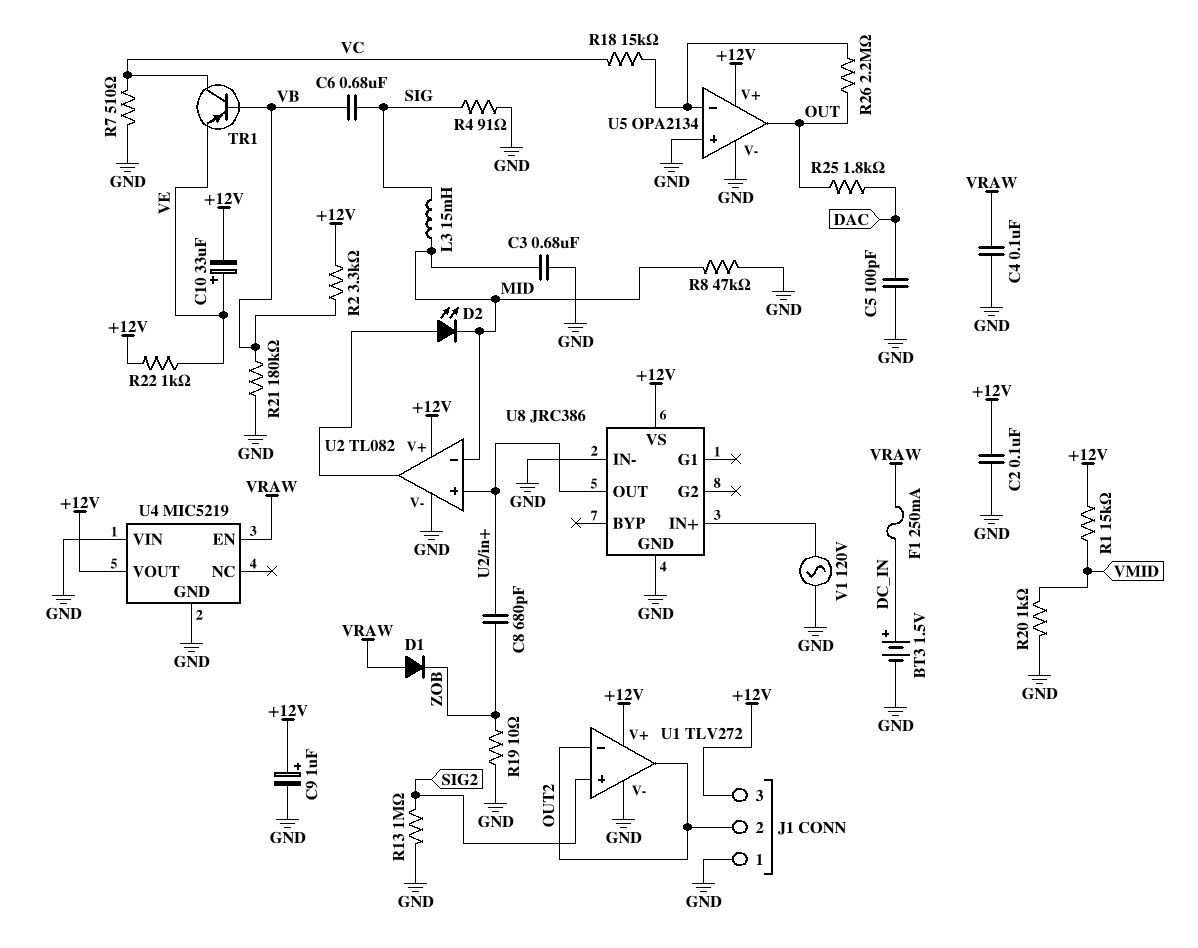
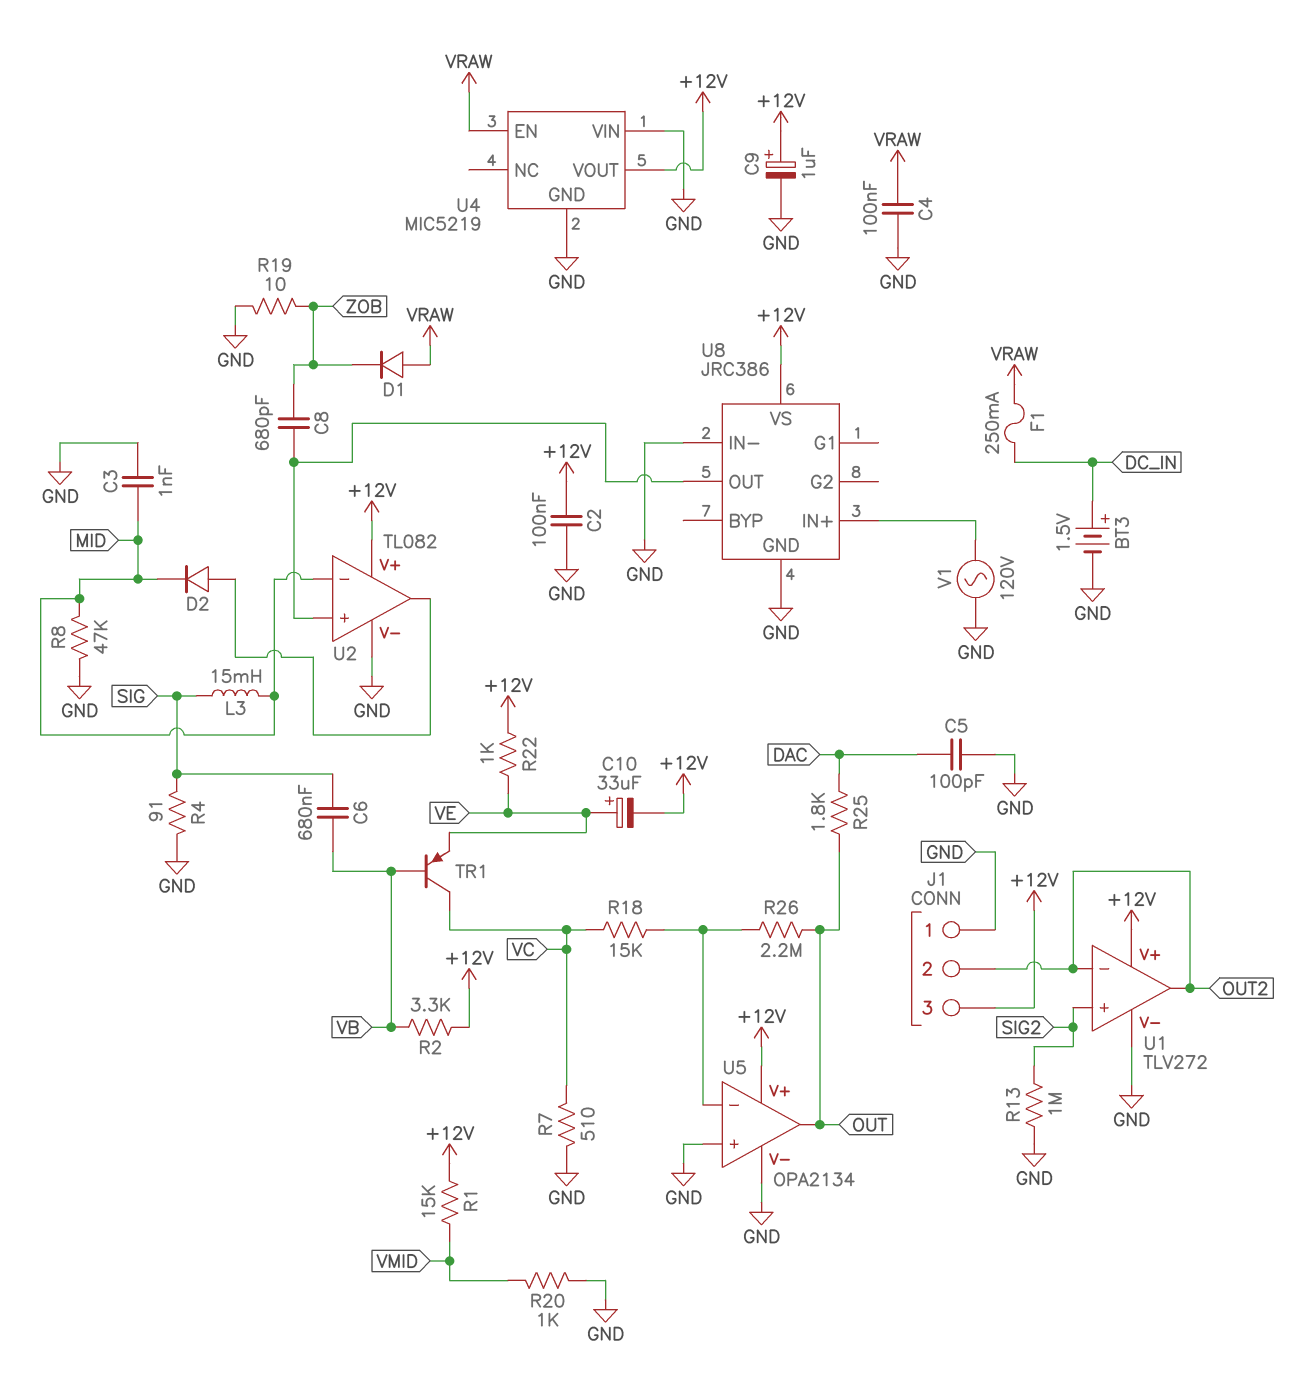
C3: 680nF (GND, MID) -> 1nF (GND, MID)
D2: LED (A U2/out, K MID) -> diode (A U2/out, K MID)
R21: 180k (GND, VB) -> none

